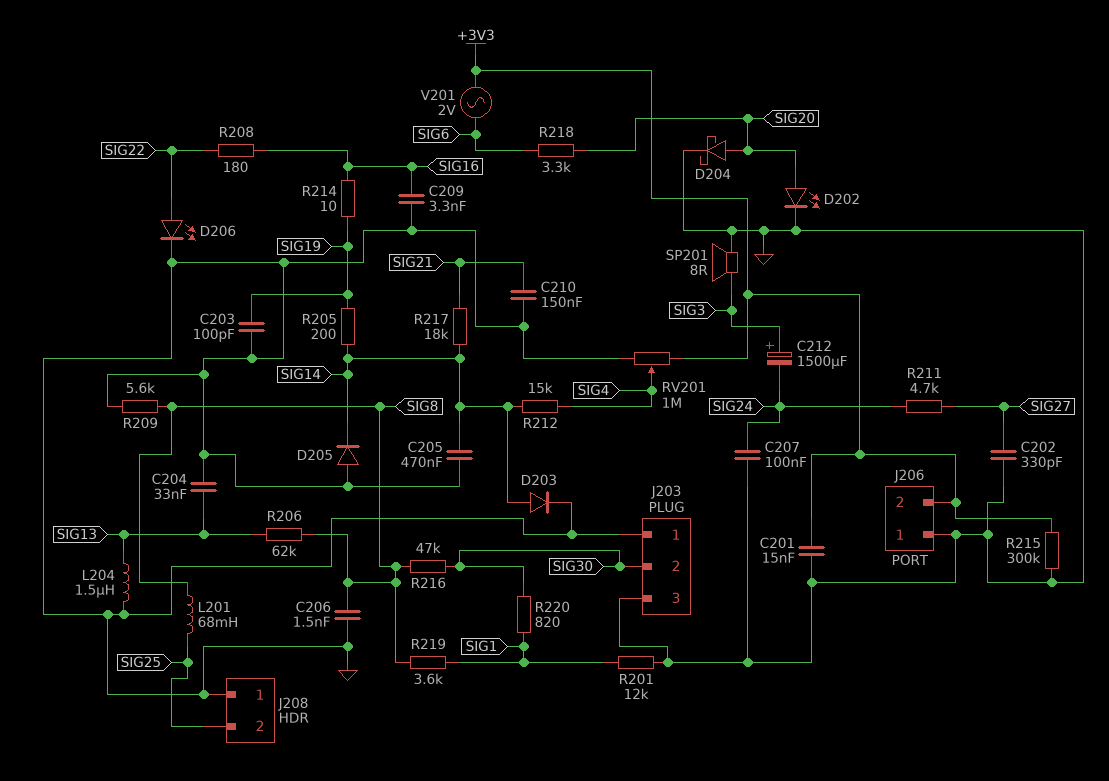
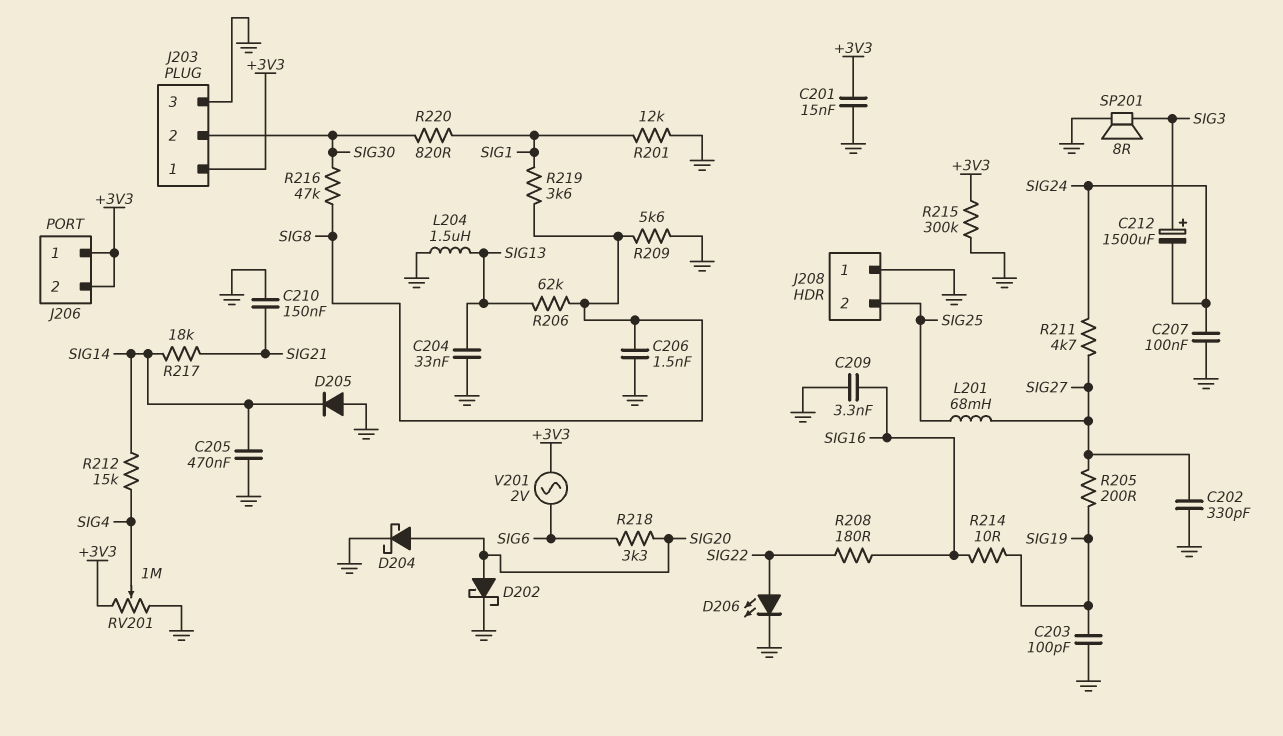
D202: LED (A SIG20, K GND) -> schottky (A SIG20, K GND)
D203: diode (A SIG14, K GND) -> none
J203 pin 1: GND -> +3V3
J206 pin 1: GND -> +3V3
L201: 68mH (SIG8, SIG25) -> 68mH (SIG25, SIG27)
R205: 200 (SIG14, SIG19) -> 200 (SIG19, SIG27)

